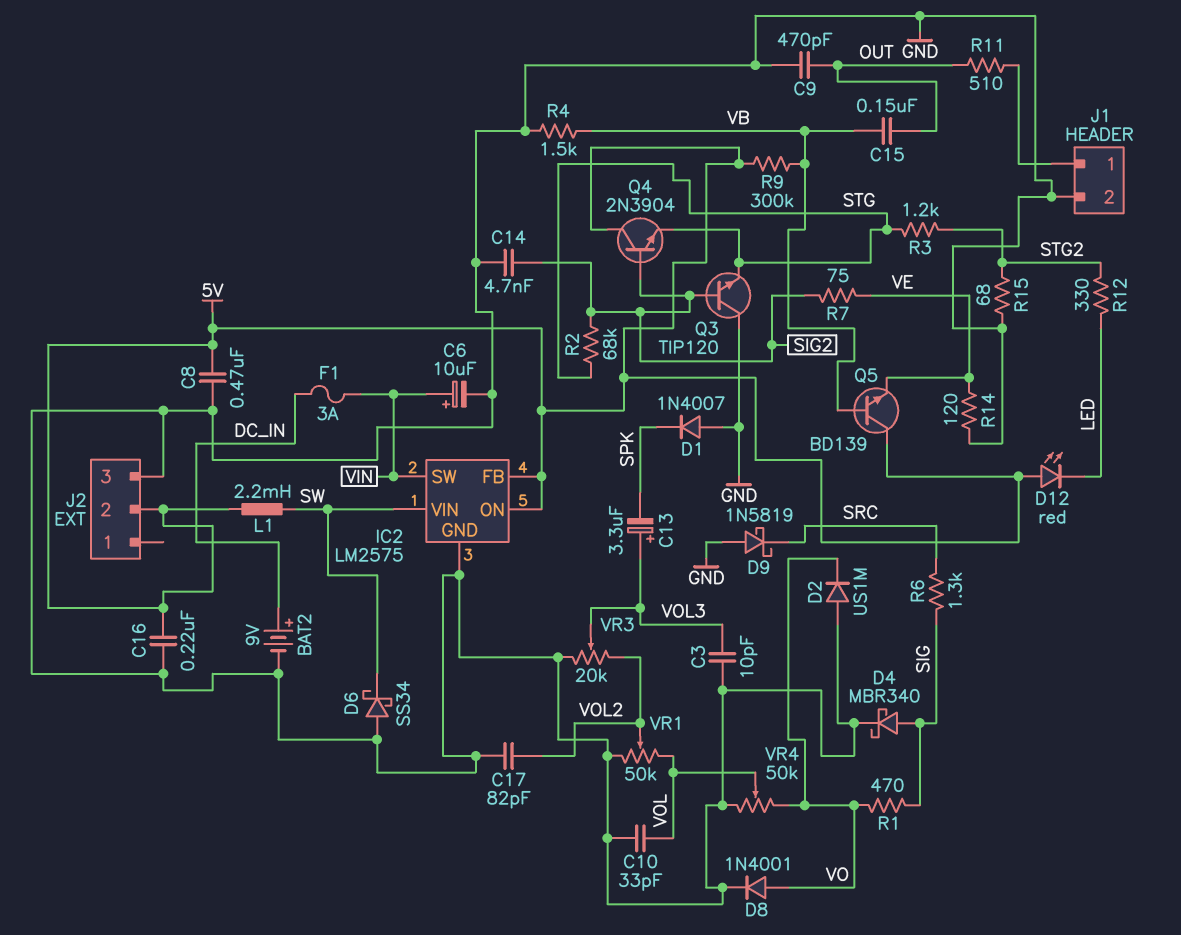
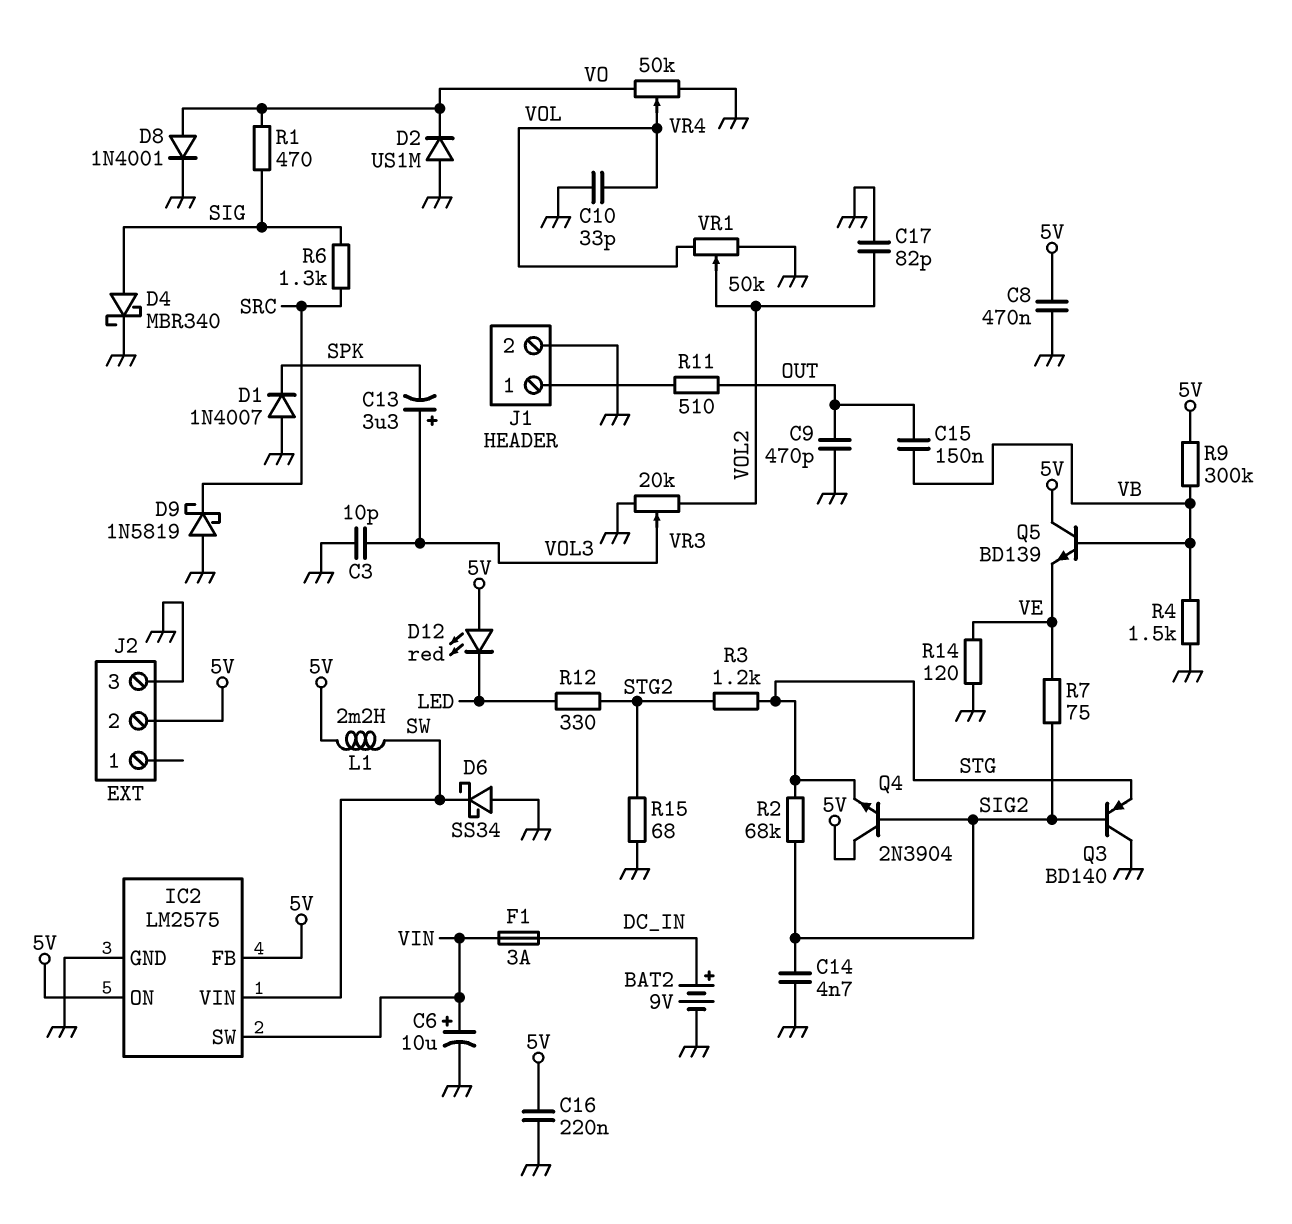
Q3: NPN TIP120 (B SIG2, C GND, E STG) -> PNP BD140 (B SIG2, C GND, E STG)

